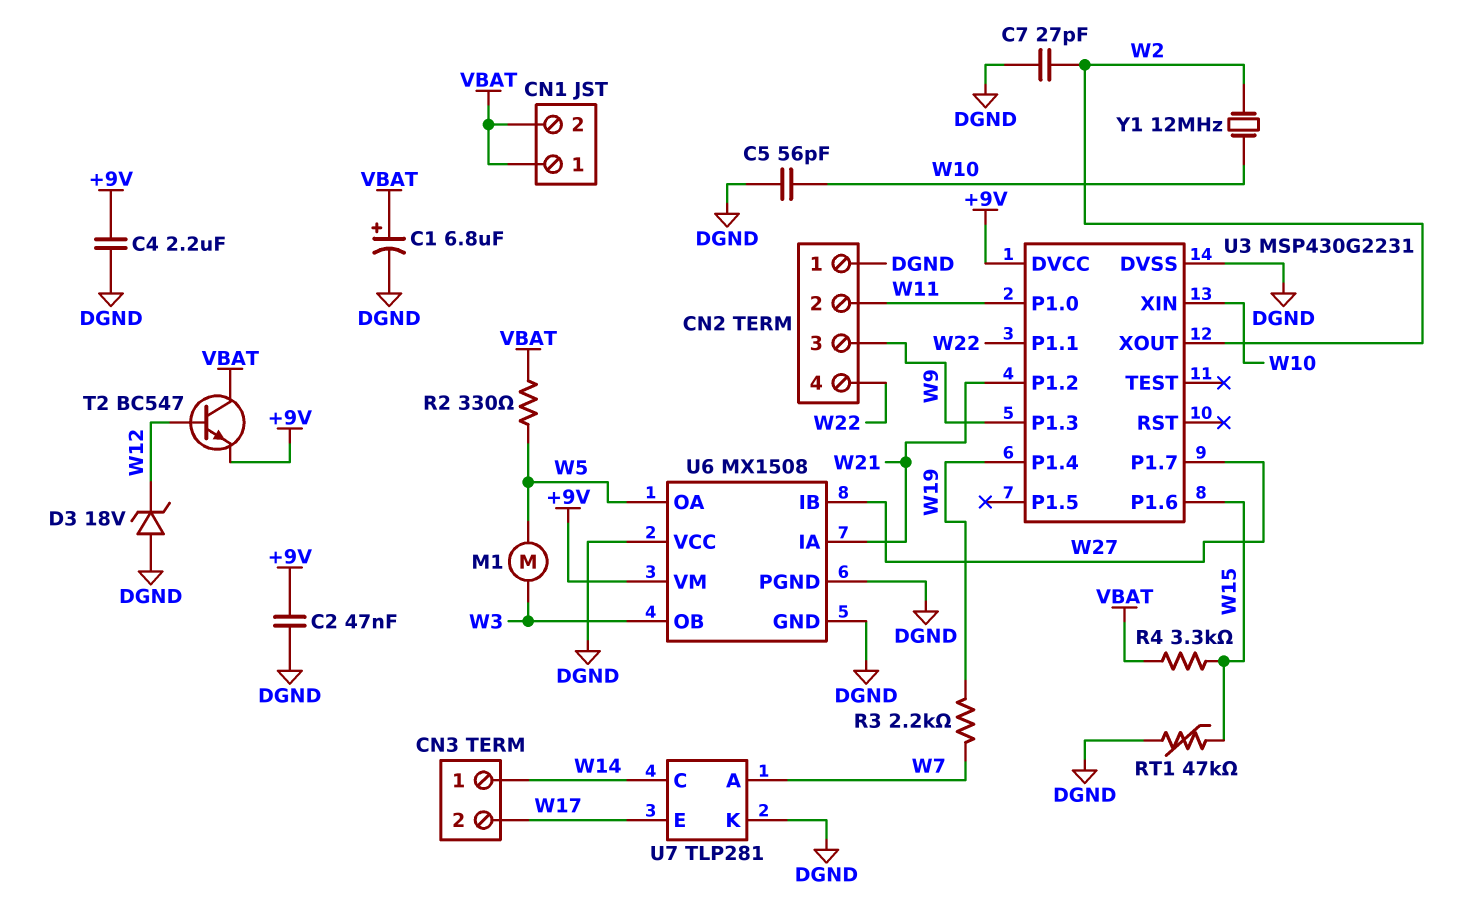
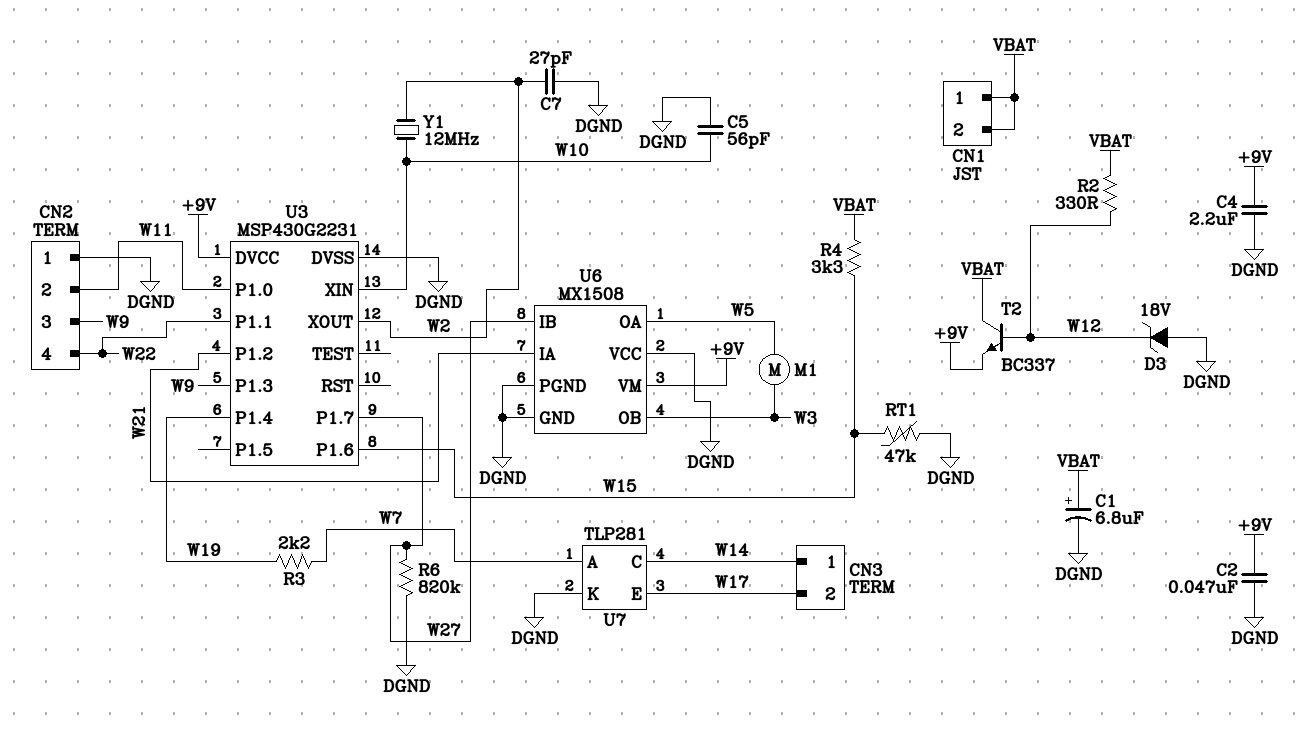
R2: 330 (VBAT, W5) -> 330 (VBAT, W12)
R6: none -> 820k (DGND, W27)
T2: NPN BC547 (B W12, C VBAT, E +9V) -> NPN BC337 (B W12, C VBAT, E +9V)

